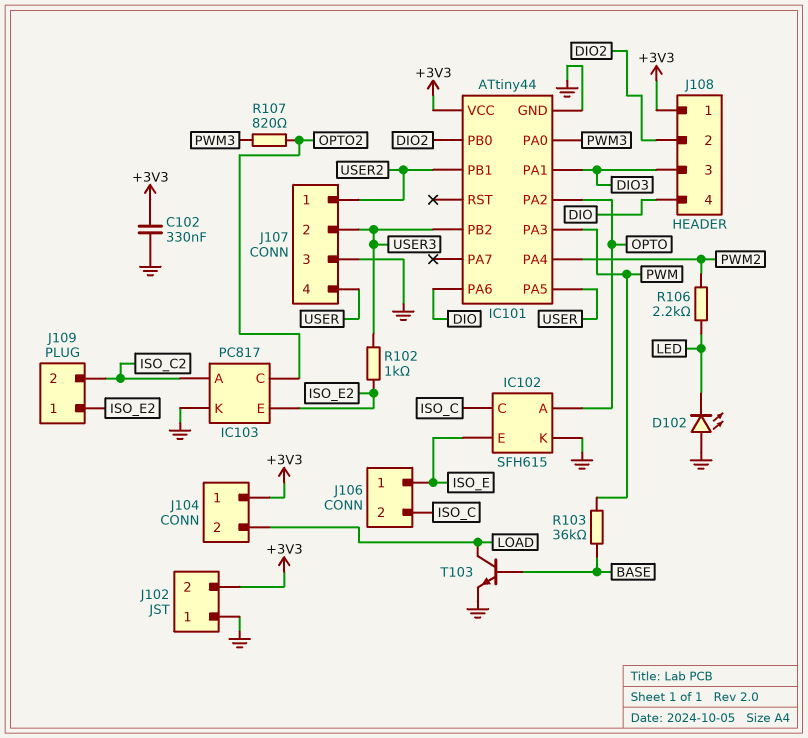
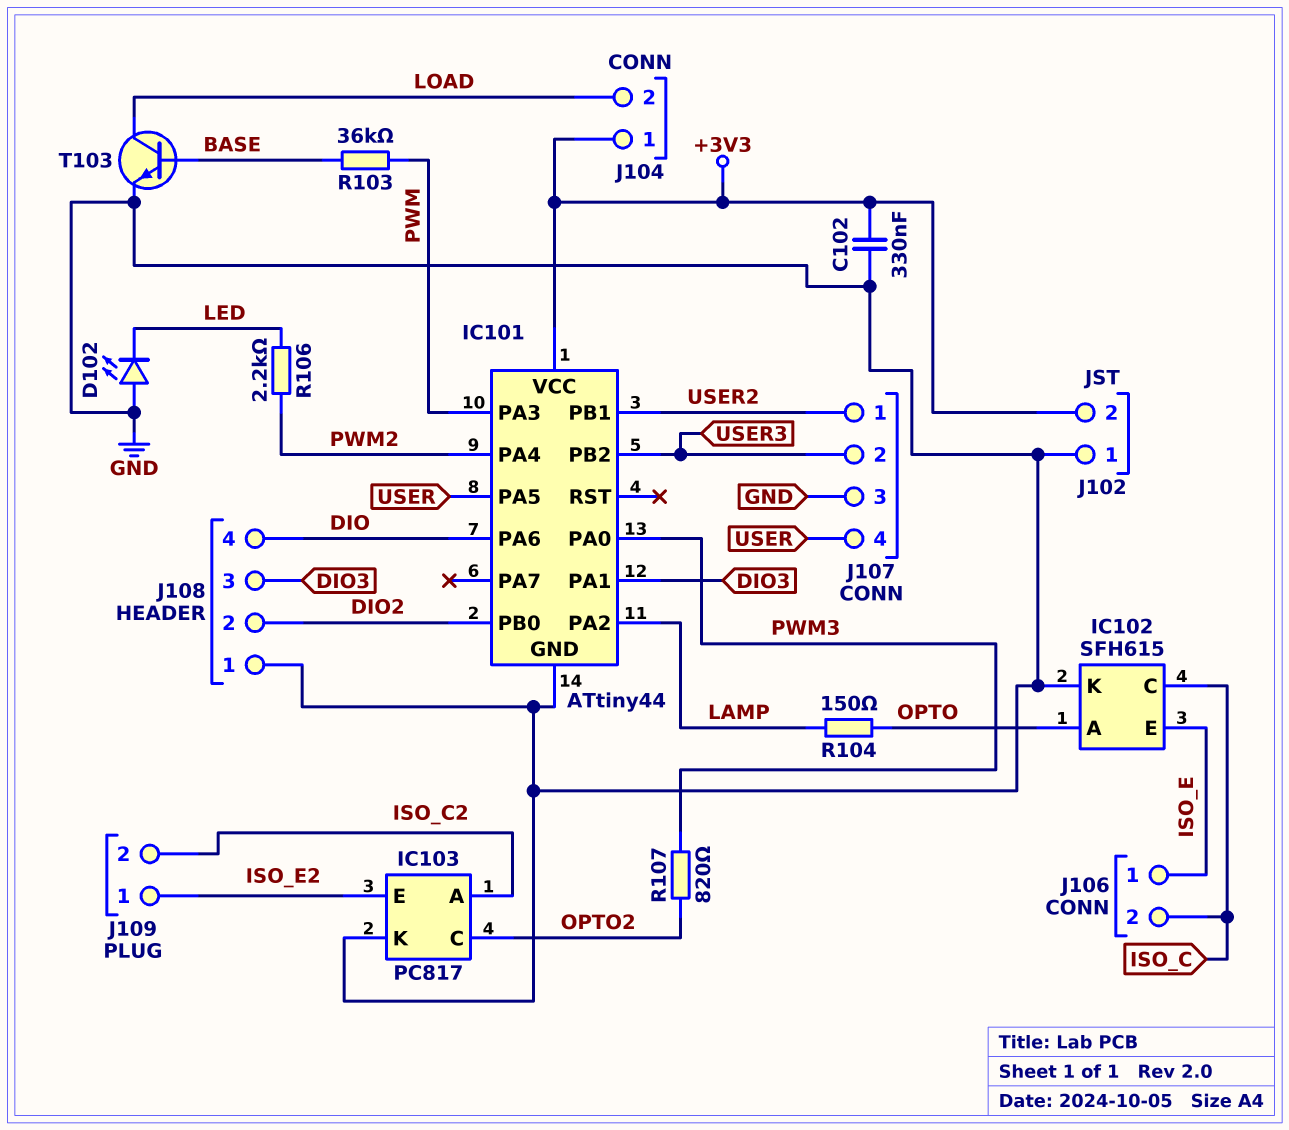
IC101 pin PA2: OPTO -> LAMP
J108 pin 1: +3V3 -> GND
R102: 1k (ISO_E2, USER3) -> none
R104: none -> 150 (LAMP, OPTO)

